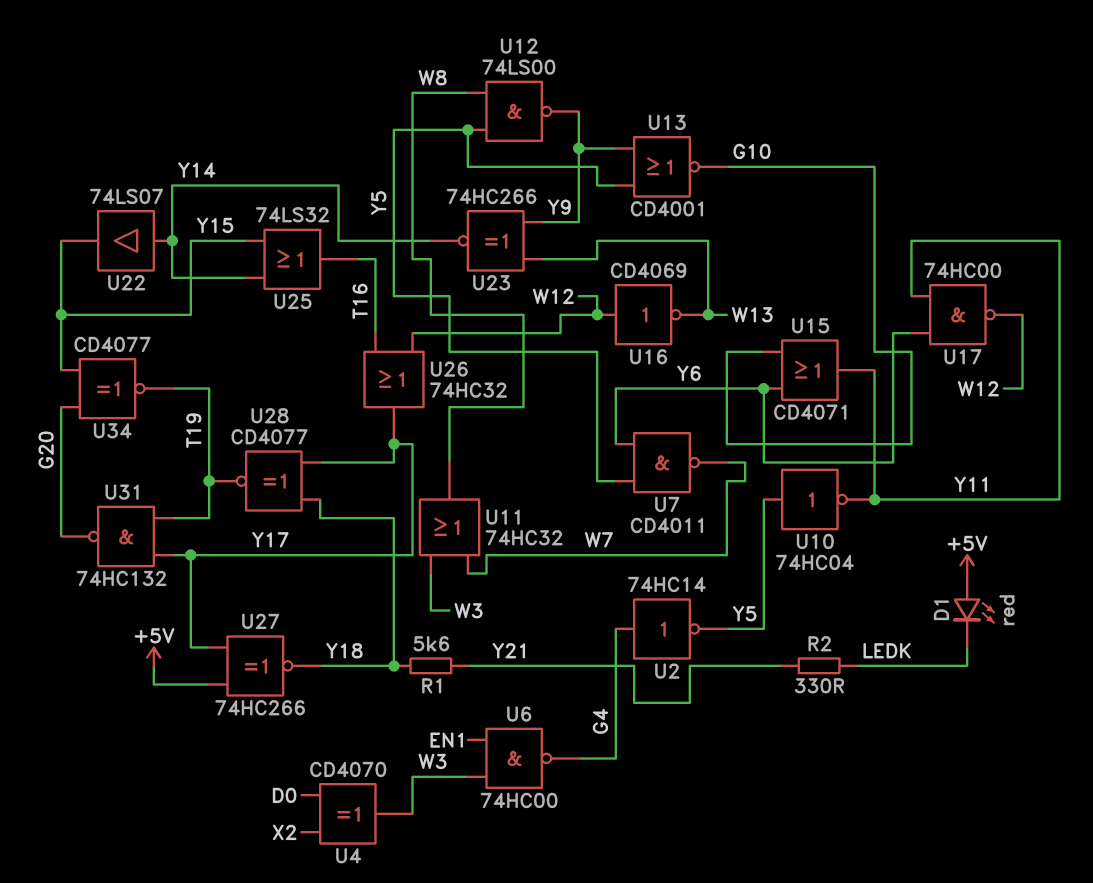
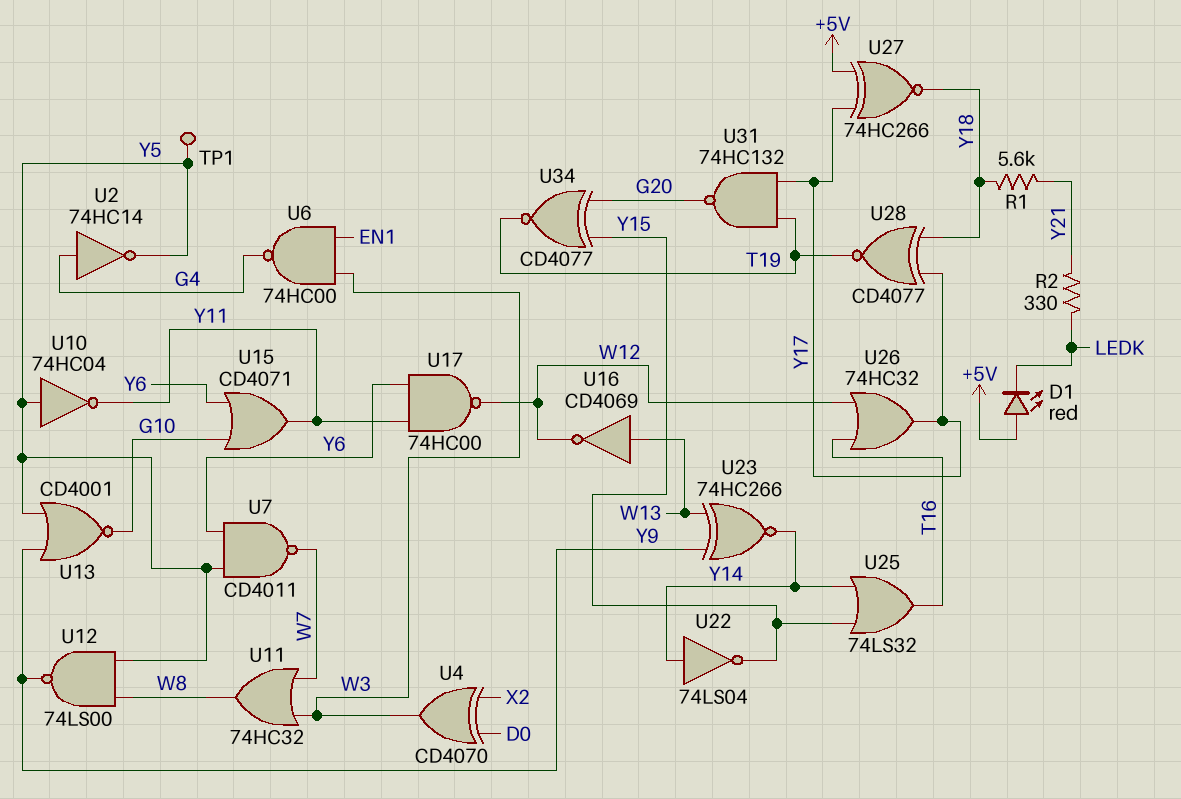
TP1: none -> test point (Y5)
U16: NOT CD4069 (in W12, out W13) -> NOT CD4069 (in W13, out W12)
U22: buffer 74LS07 (in Y14, out Y15) -> NOT 74LS04 (in Y14, out Y15)

